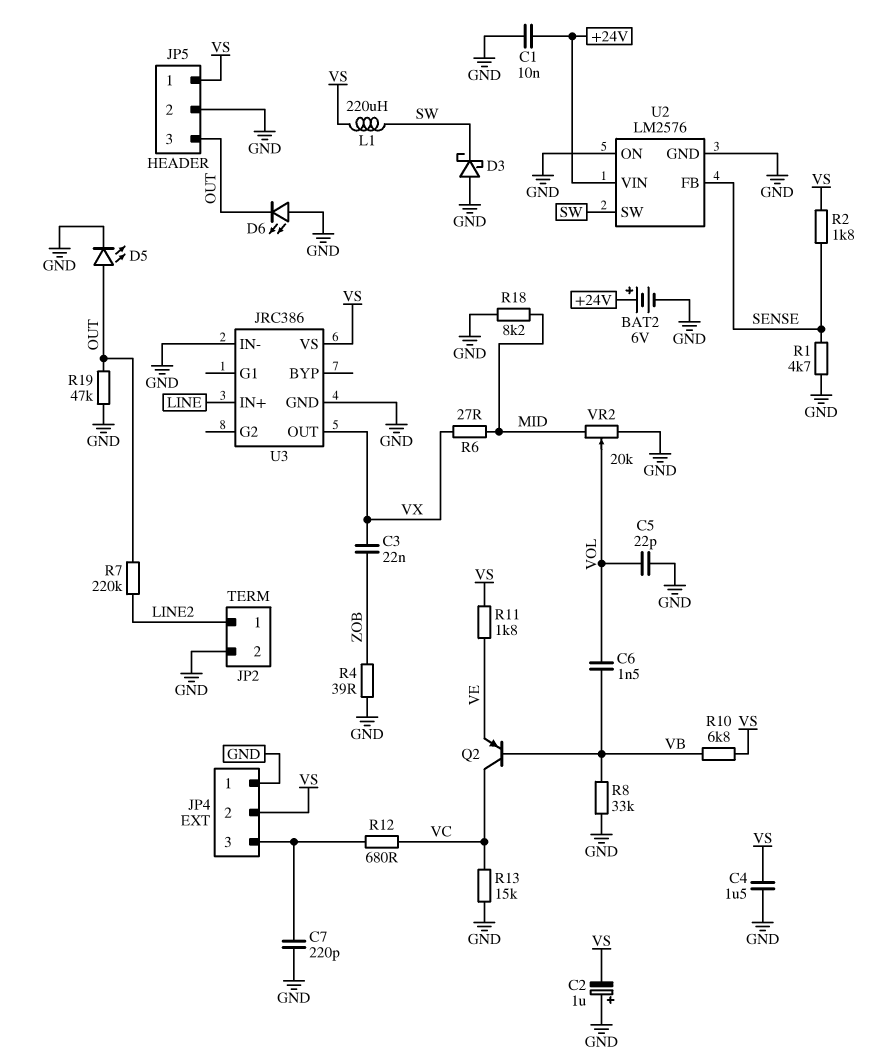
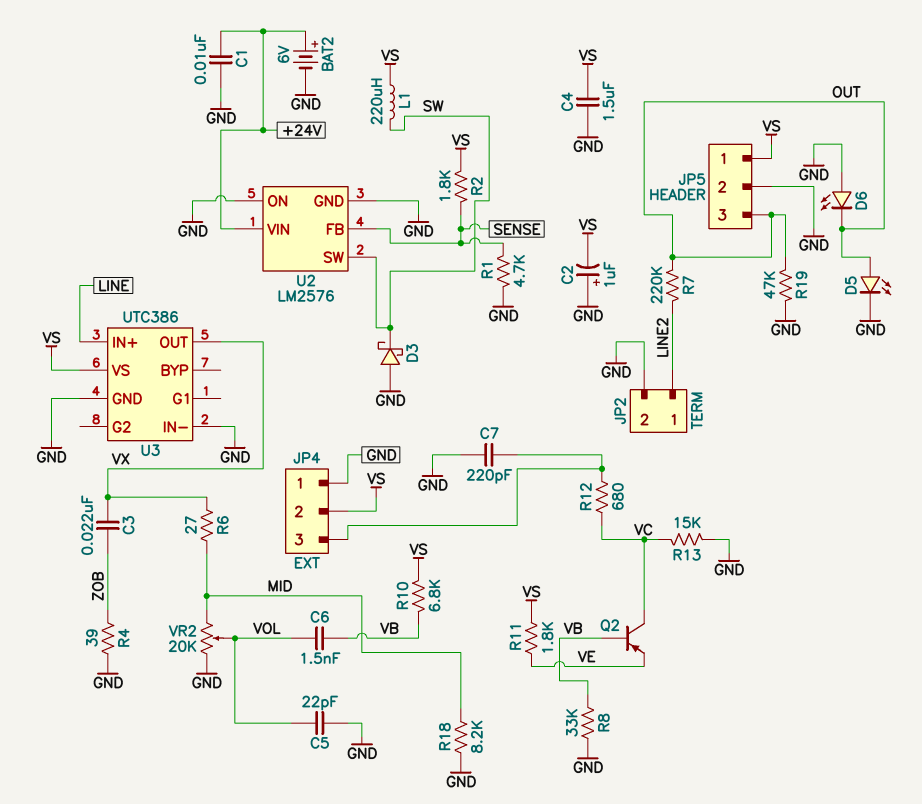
U3: JRC386 -> UTC386

